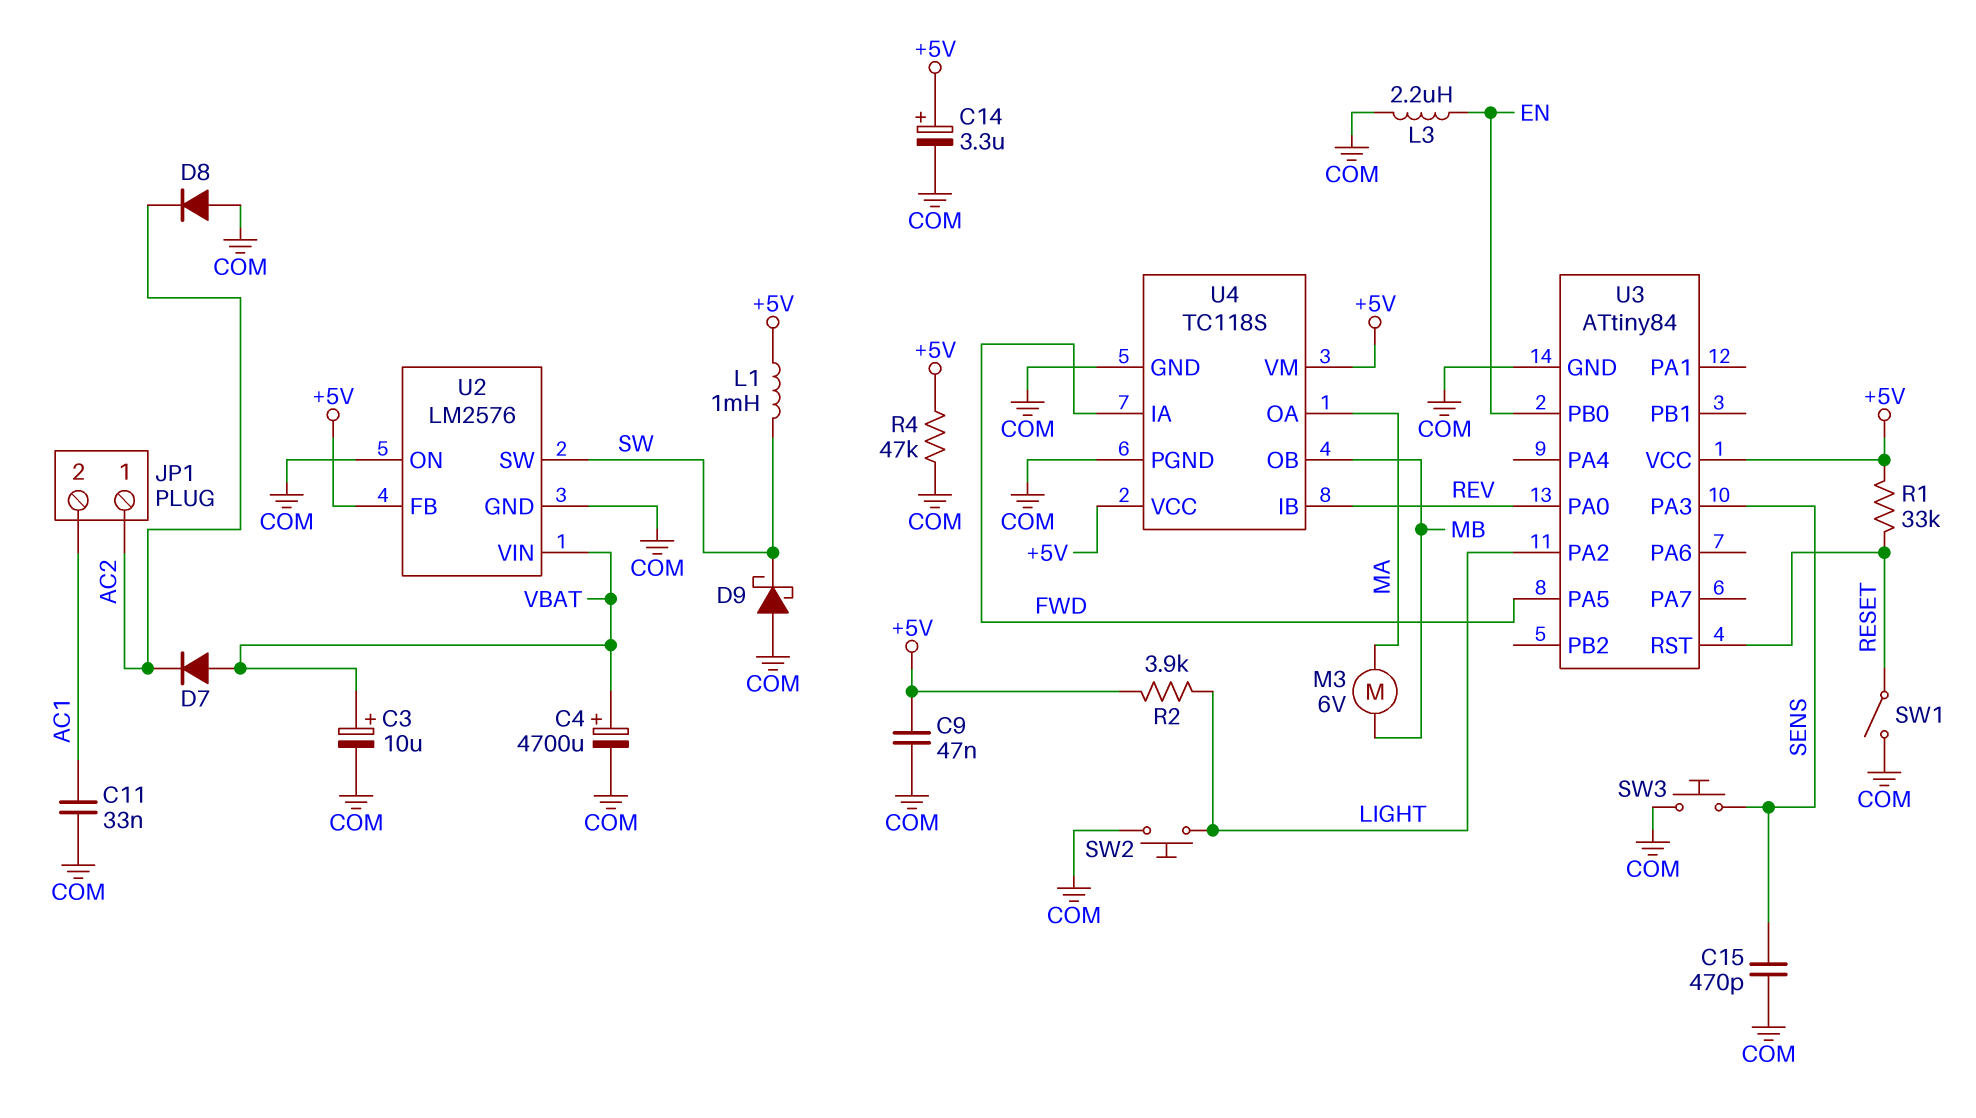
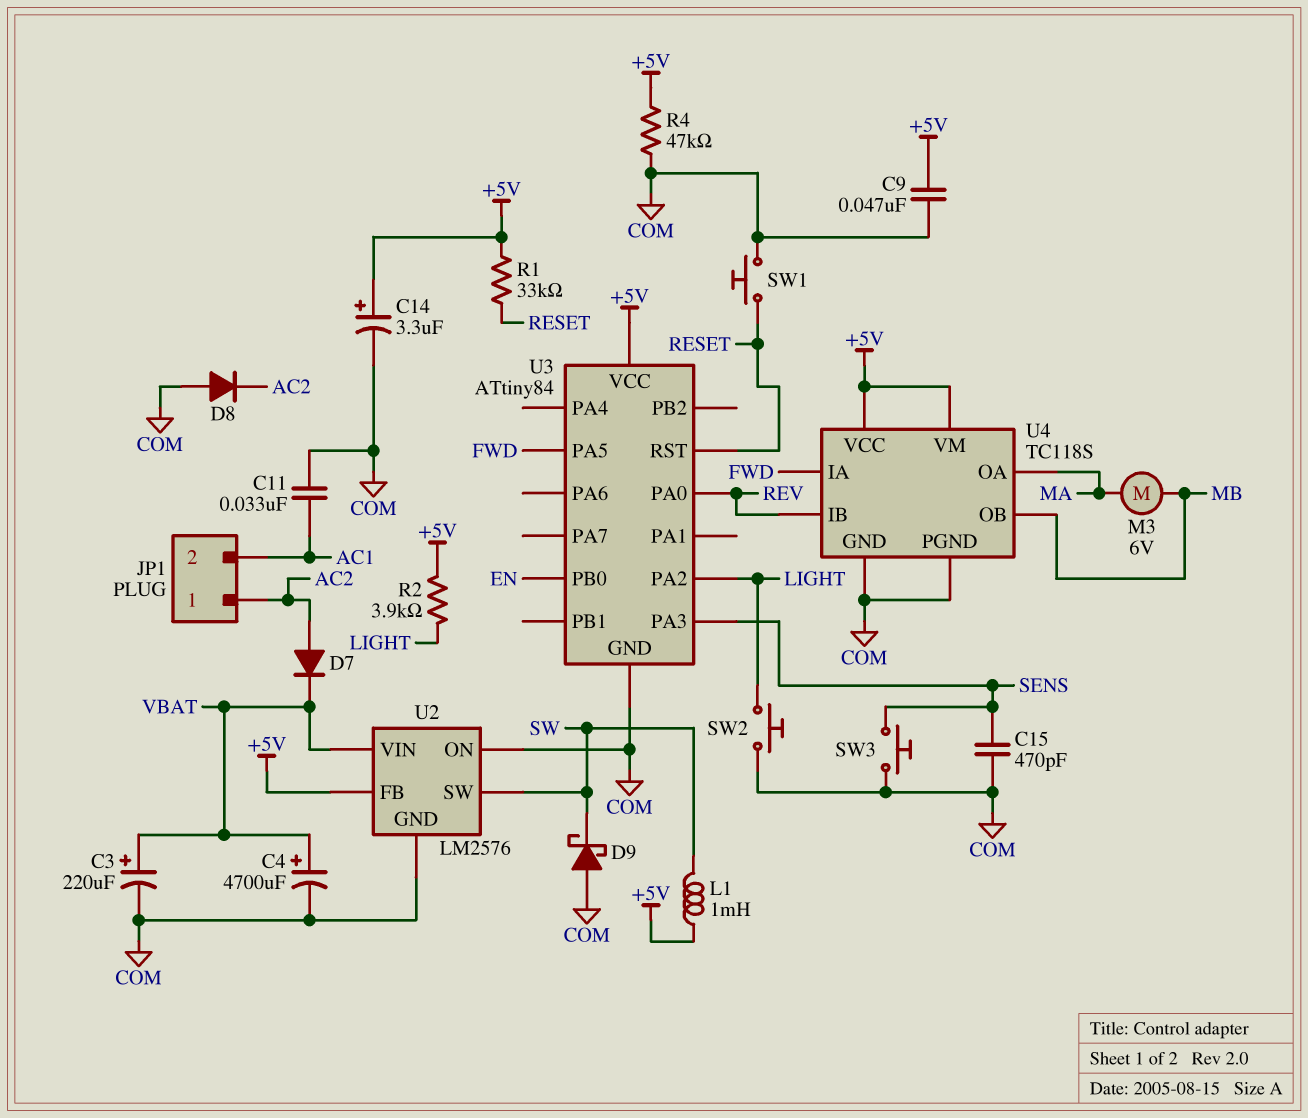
C3: 10uF (plus VBAT, minus COM) -> 220uF (plus VBAT, minus COM)
D7: diode (A VBAT, K AC2) -> diode (A AC2, K VBAT)
L3: 2.2uH (COM, EN) -> none
SW1: switch (COM, RESET) -> button (COM, RESET)

